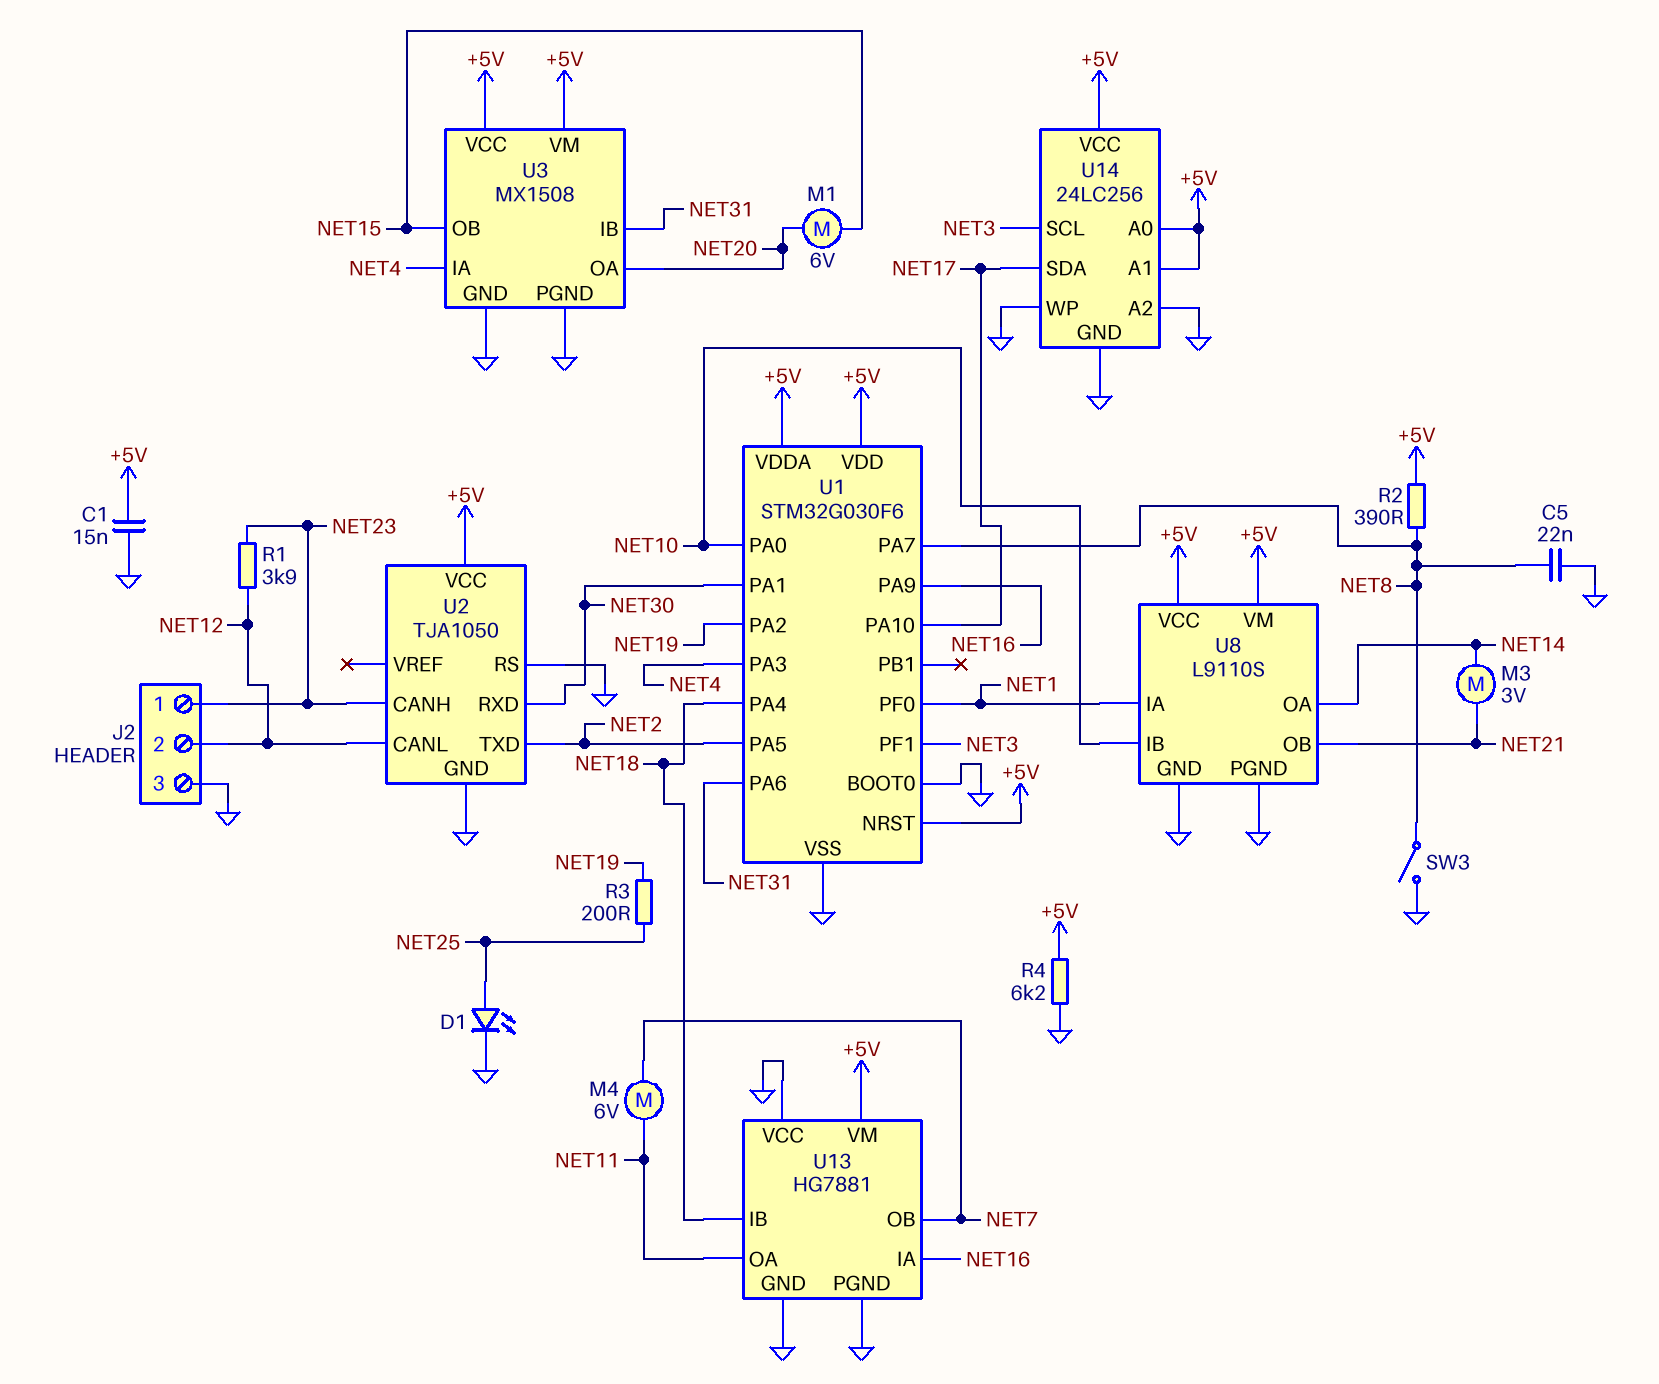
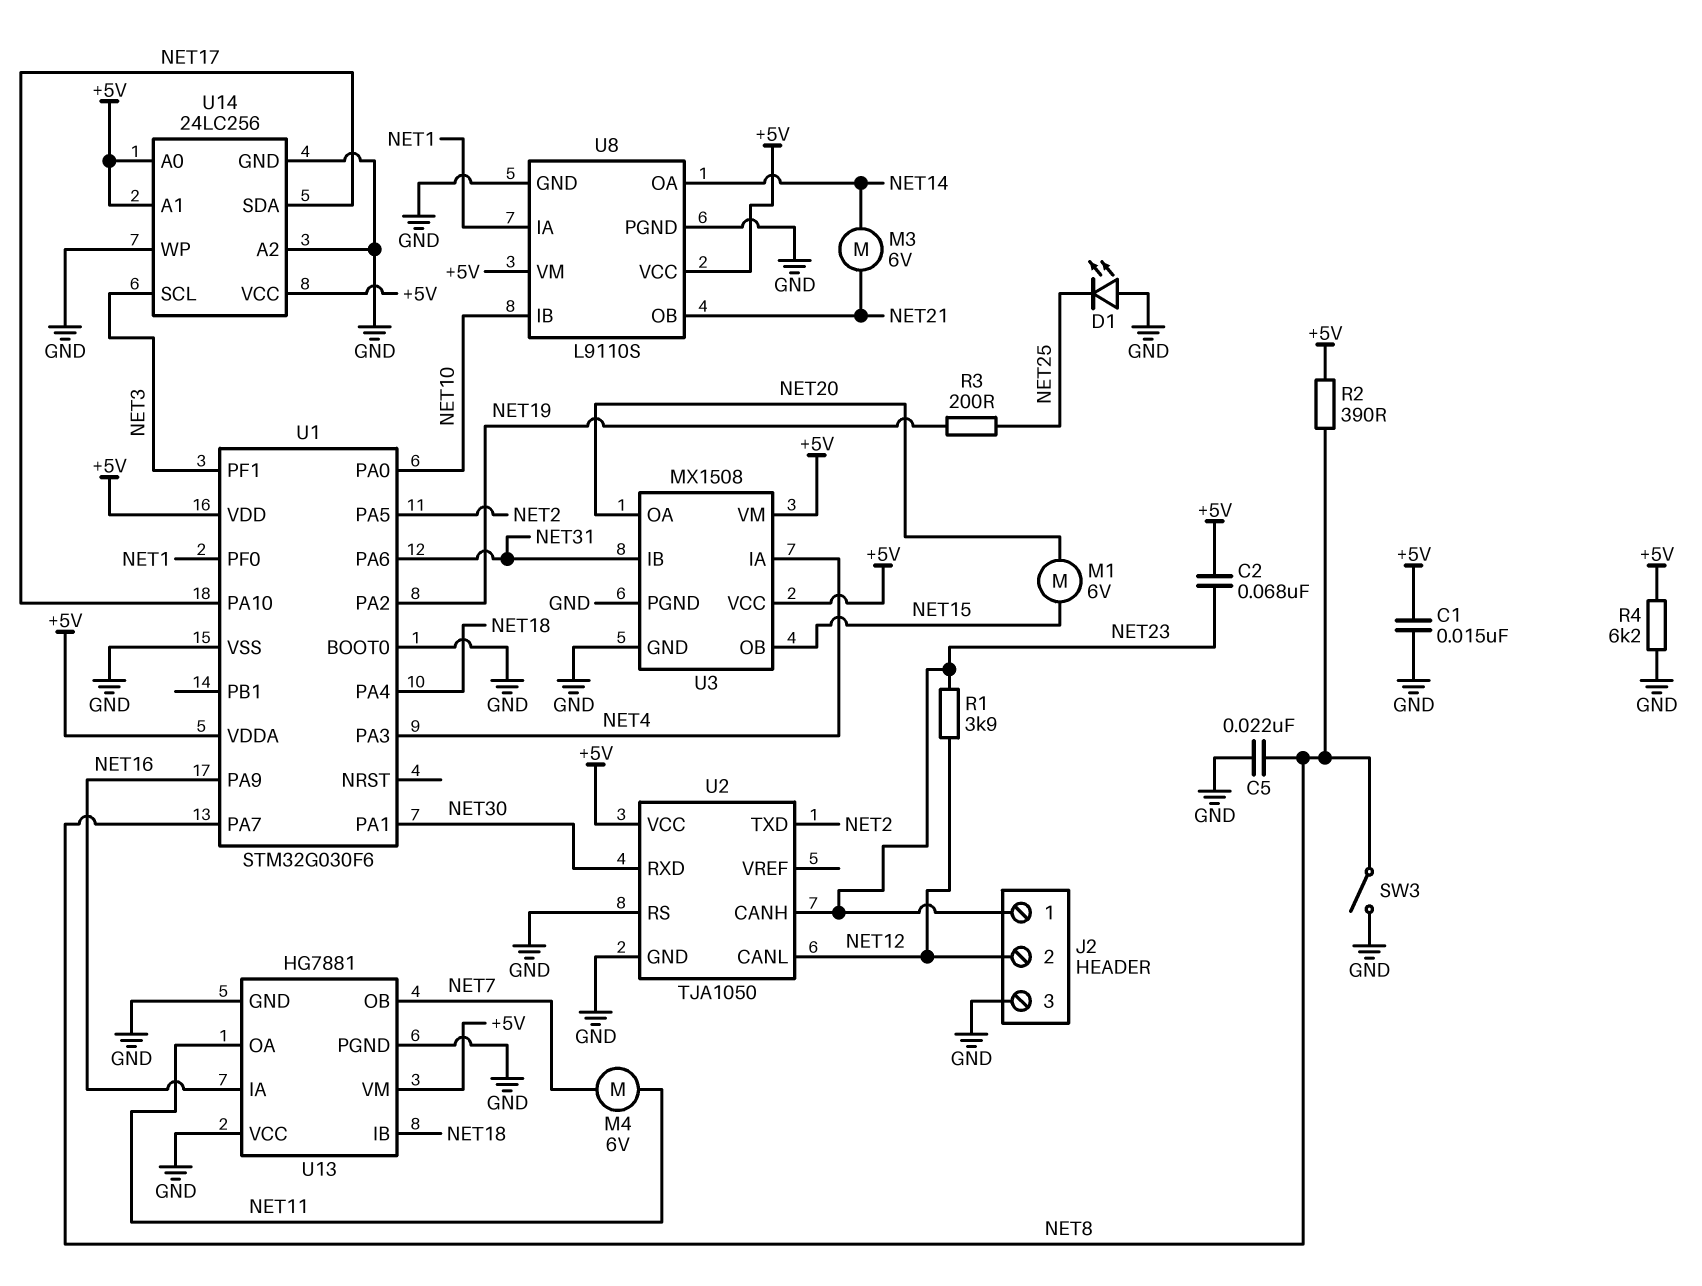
C2: none -> 68nF (+5V, NET23)
D1: LED (A NET25, K GND) -> LED (A GND, K NET25)
M3: motor 3V (NET14, NET21) -> motor 6V (NET14, NET21)
U1 pin NRST: +5V -> none

